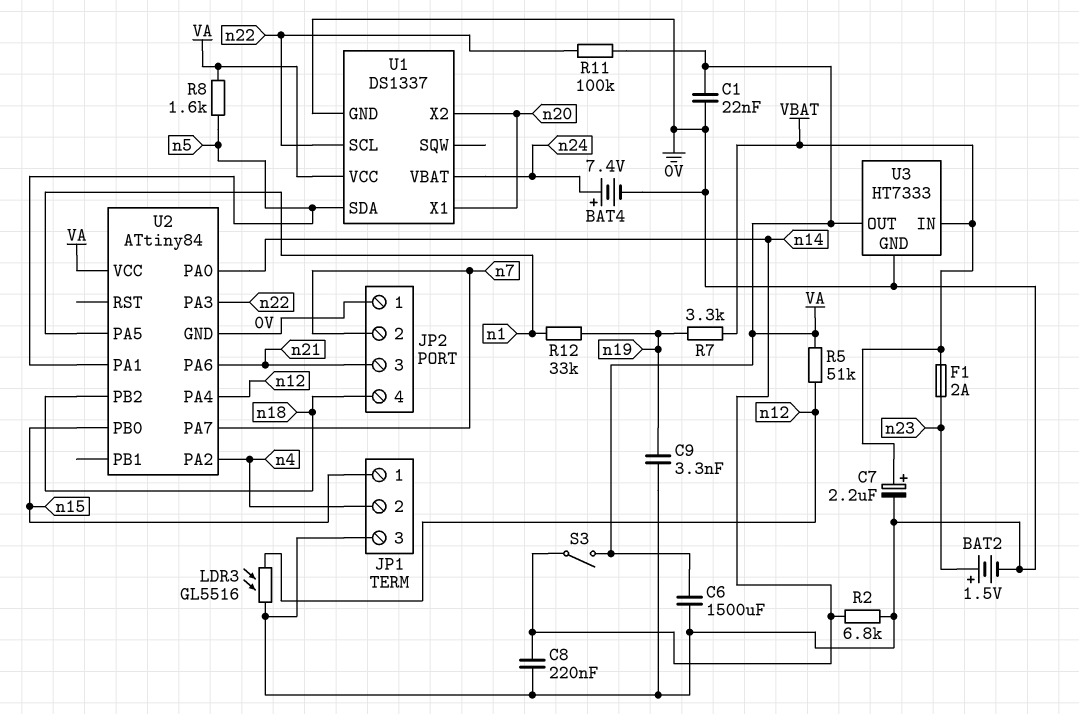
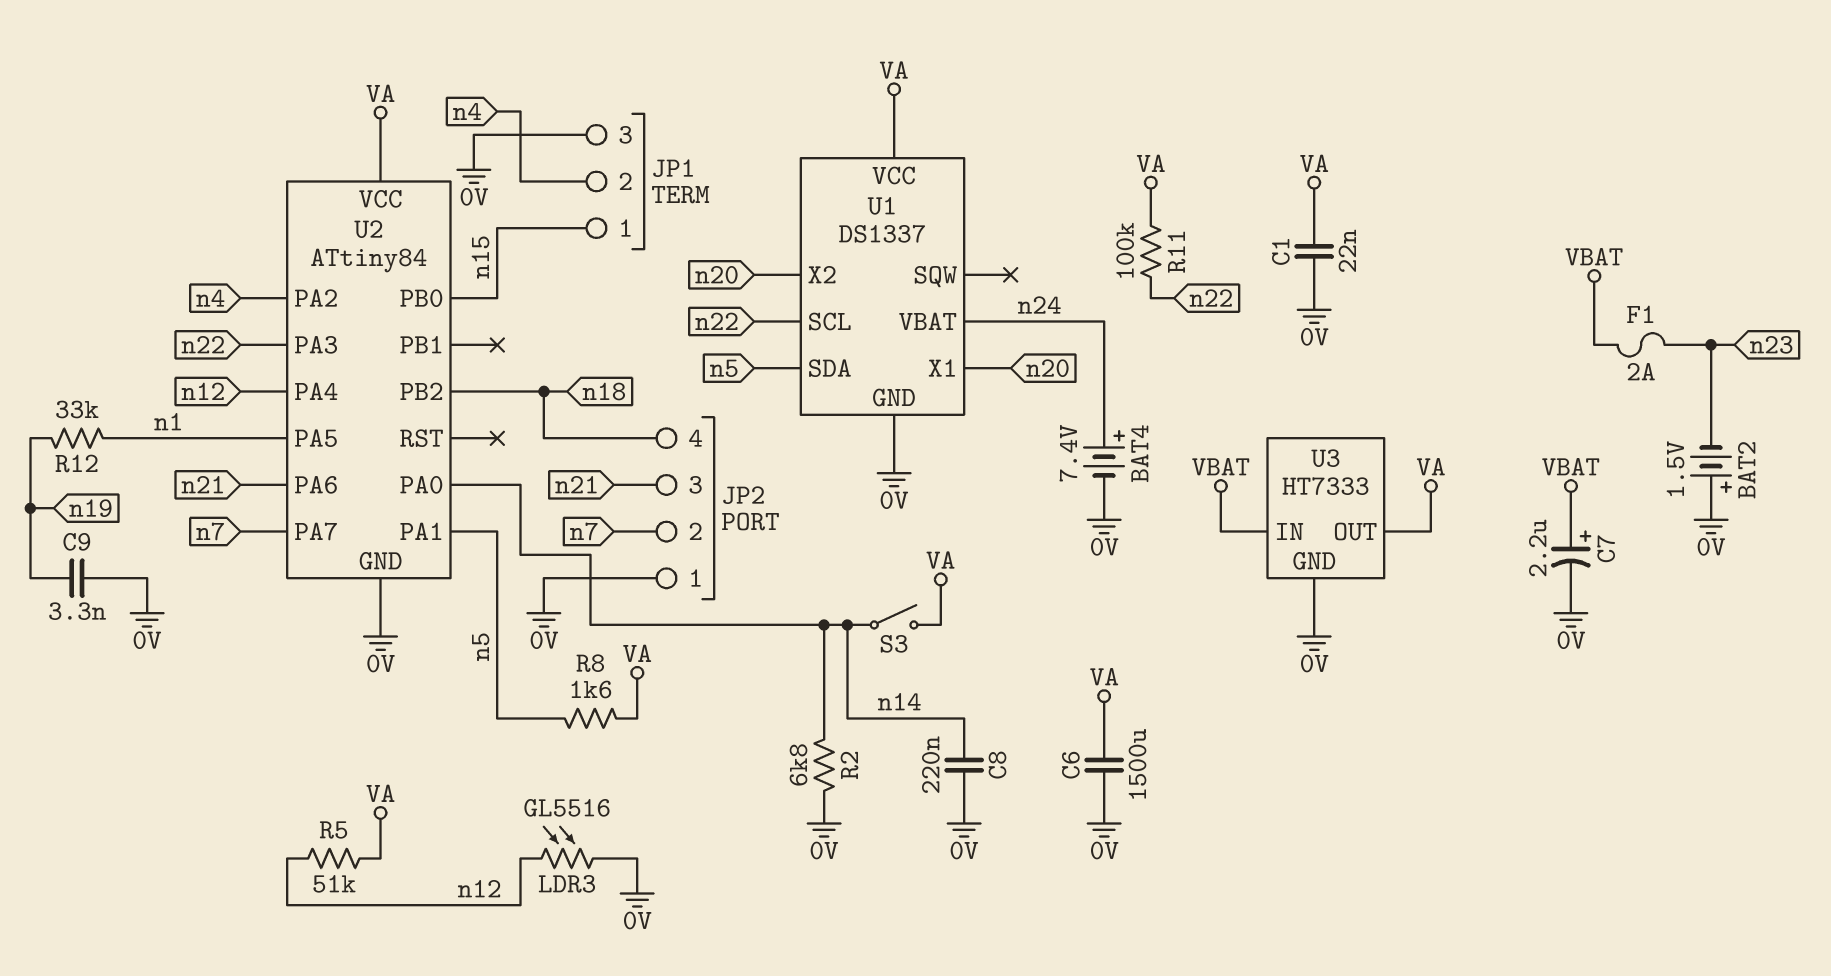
BAT2: 1.5V (plus n23, minus 0V) -> 1.5V (plus 0V, minus n23)
R7: 3.3k (VBAT, n19) -> none

